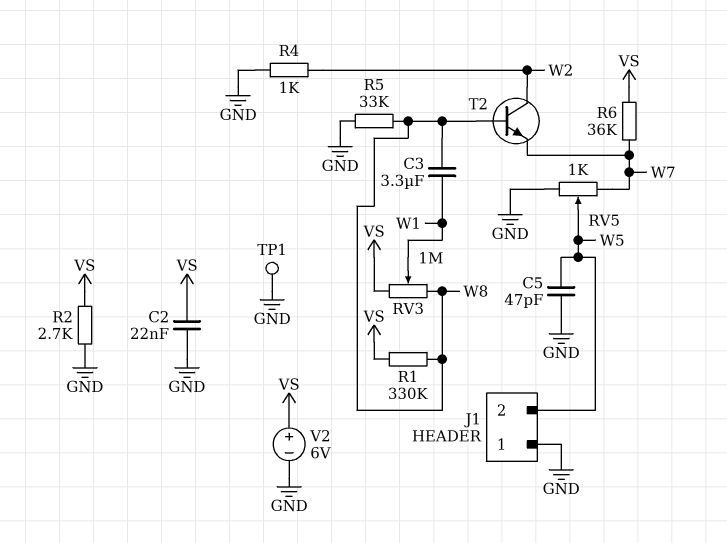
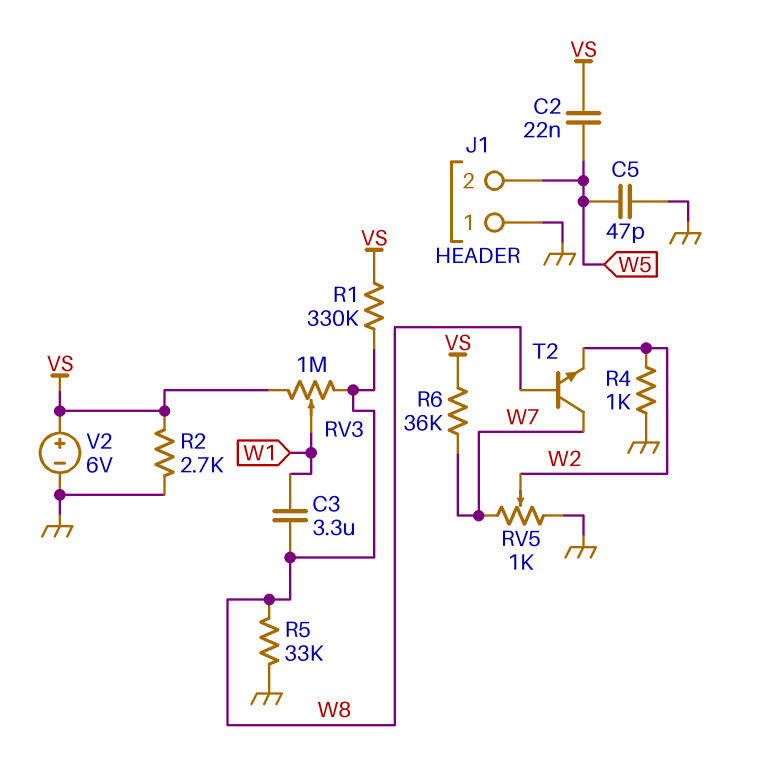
C2: 22nF (GND, VS) -> 22nF (VS, W5)
RV5: 1k (GND, W7, wiper W5) -> 1k (GND, W7, wiper W2)
T2: NPN (B W8, C W2, E W7) -> NPN (B W8, C W7, E W2)
TP1: test point (GND) -> none

